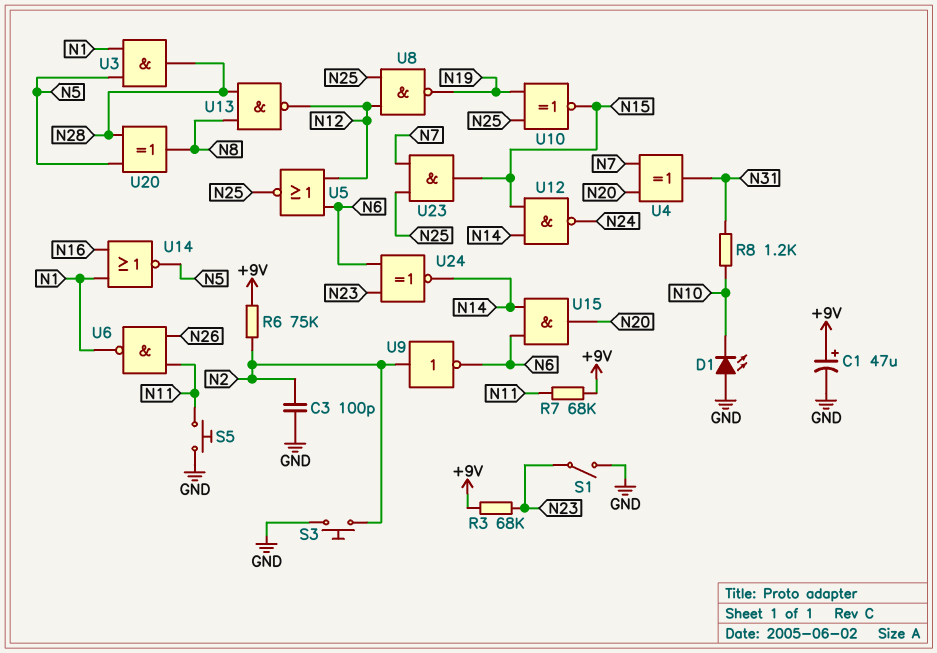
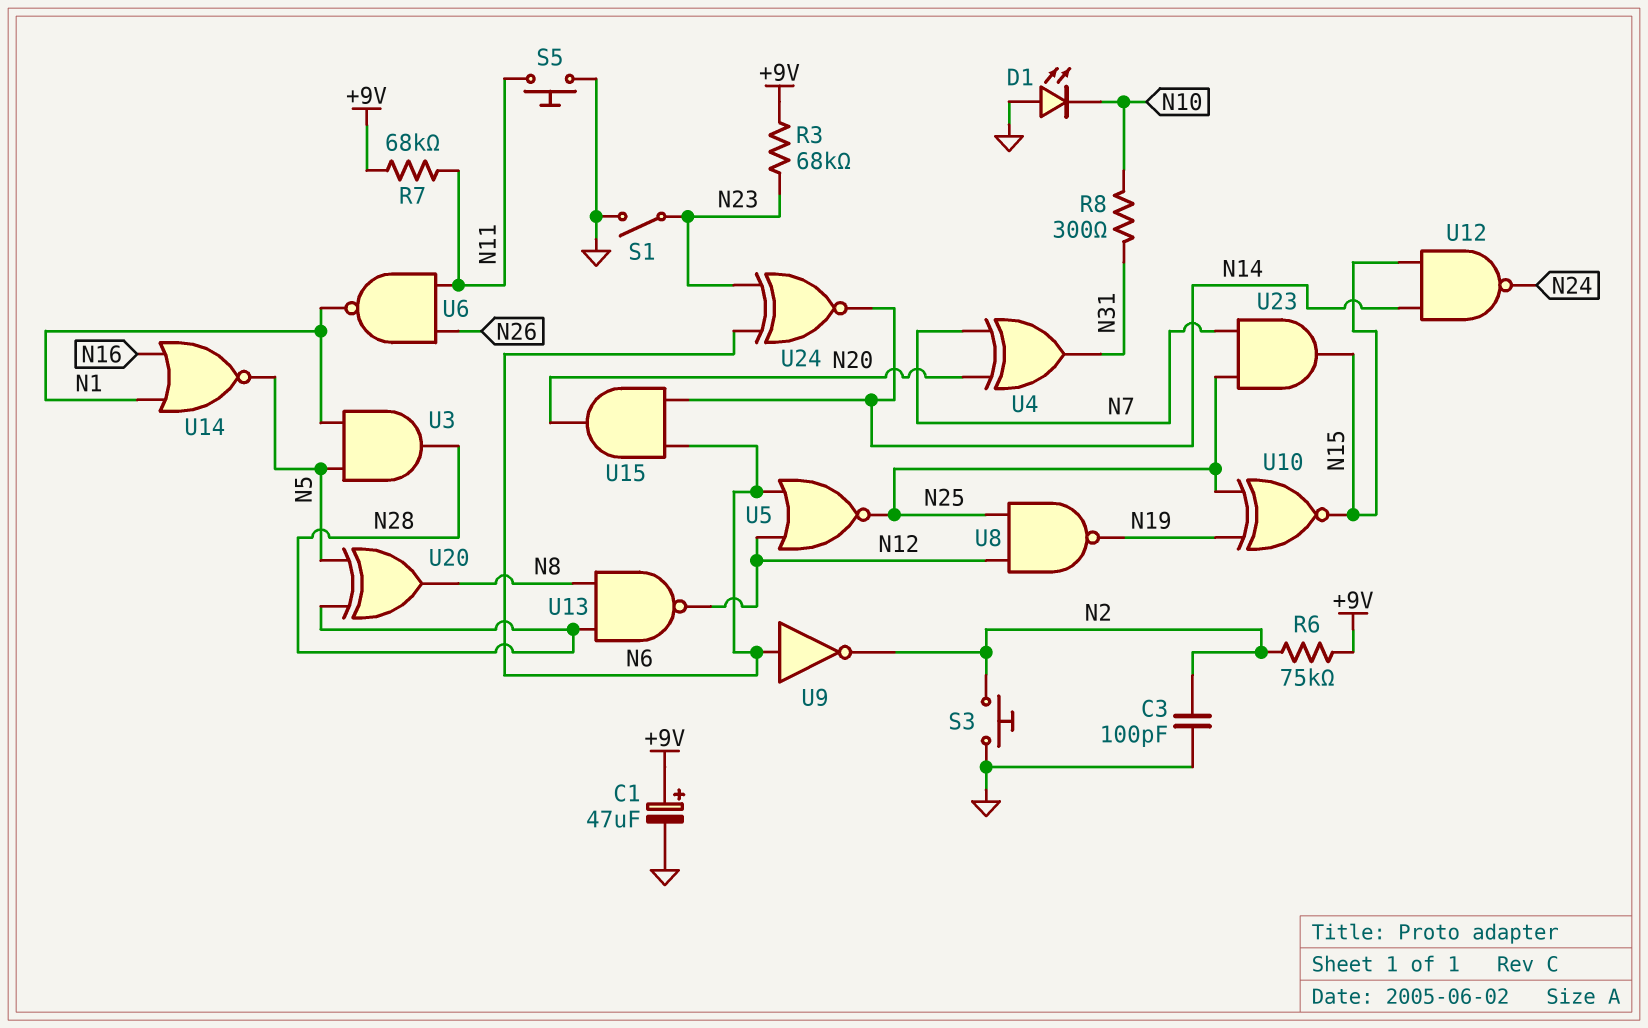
R8: 1.2k (N10, N31) -> 300 (N10, N31)
U9: NOT (in N2, out N6) -> NOT (in N6, out N2)

